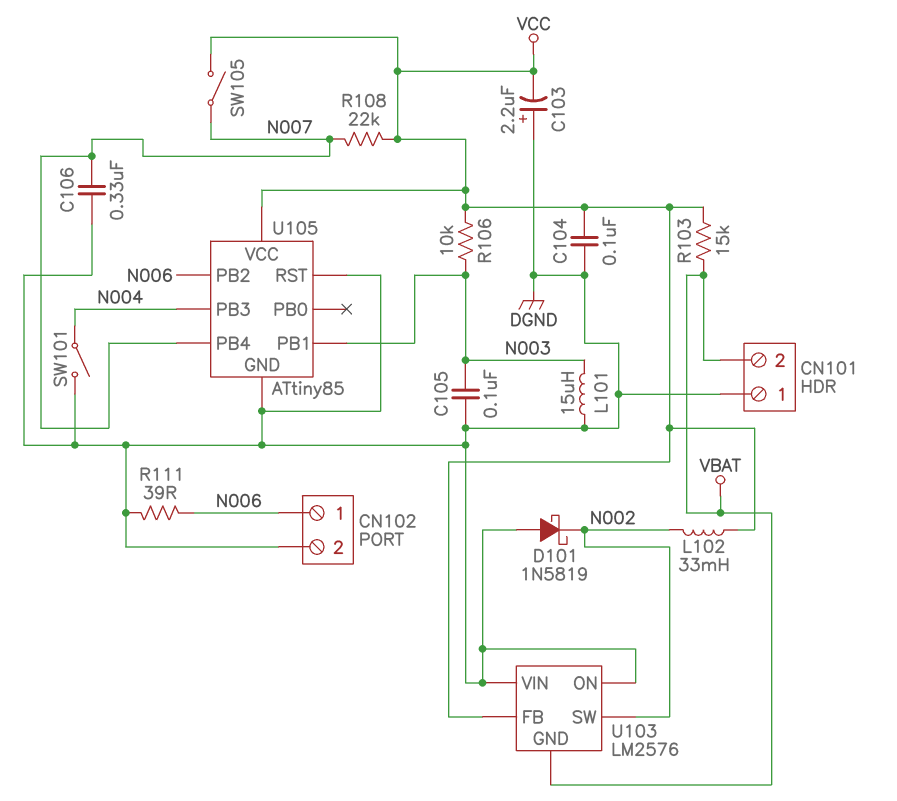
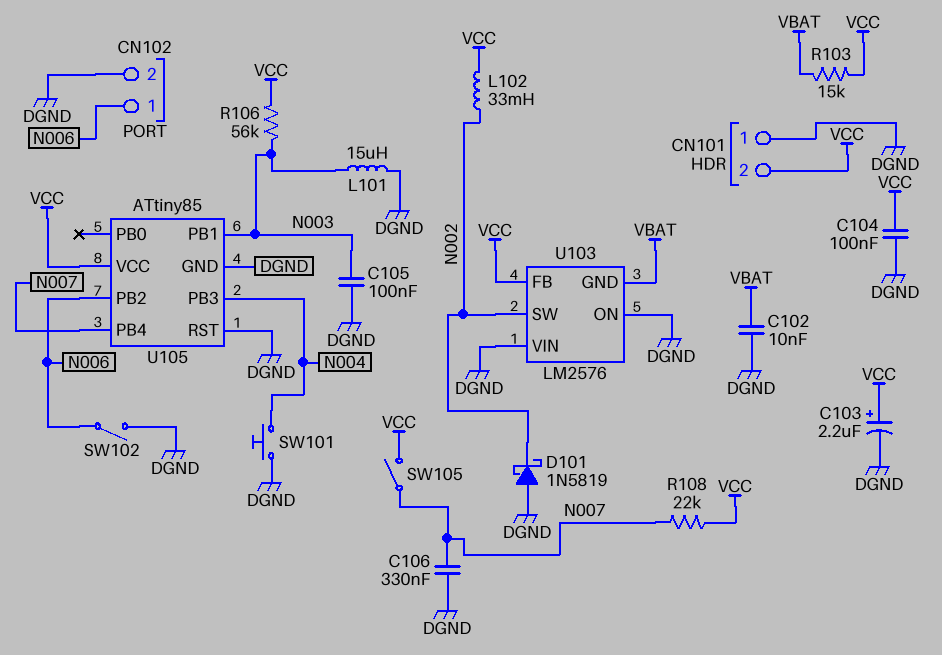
C102: none -> 10nF (DGND, VBAT)
C103: 2.2uF (plus DGND, minus VCC) -> 2.2uF (plus VCC, minus DGND)
CN101 pin 2: VBAT -> VCC
R106: 10k (N003, VCC) -> 56k (N003, VCC)
R111: 39 (DGND, N006) -> none
SW101: switch (DGND, N004) -> button (DGND, N004)
SW102: none -> switch (DGND, N006)

